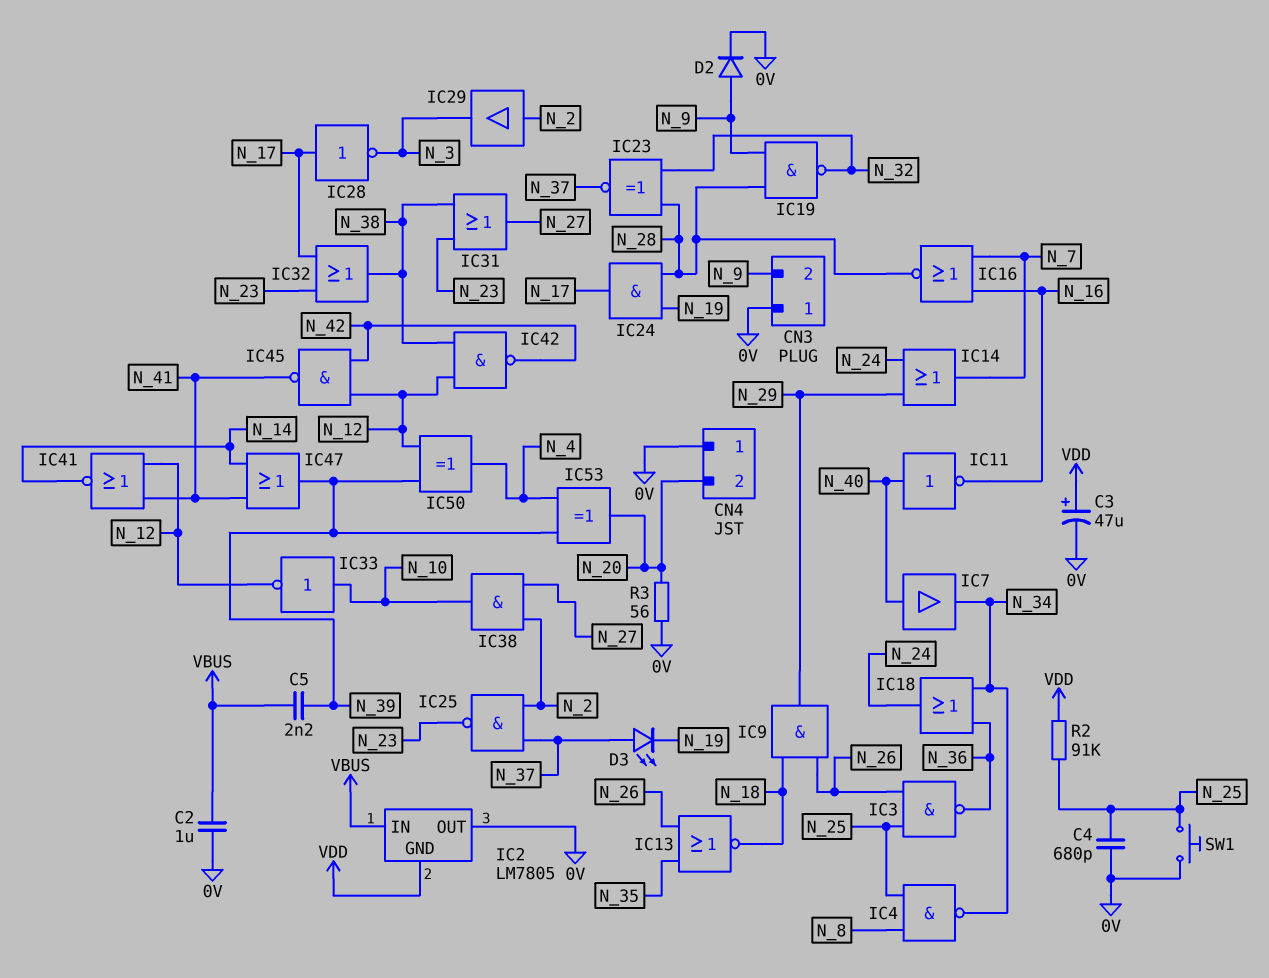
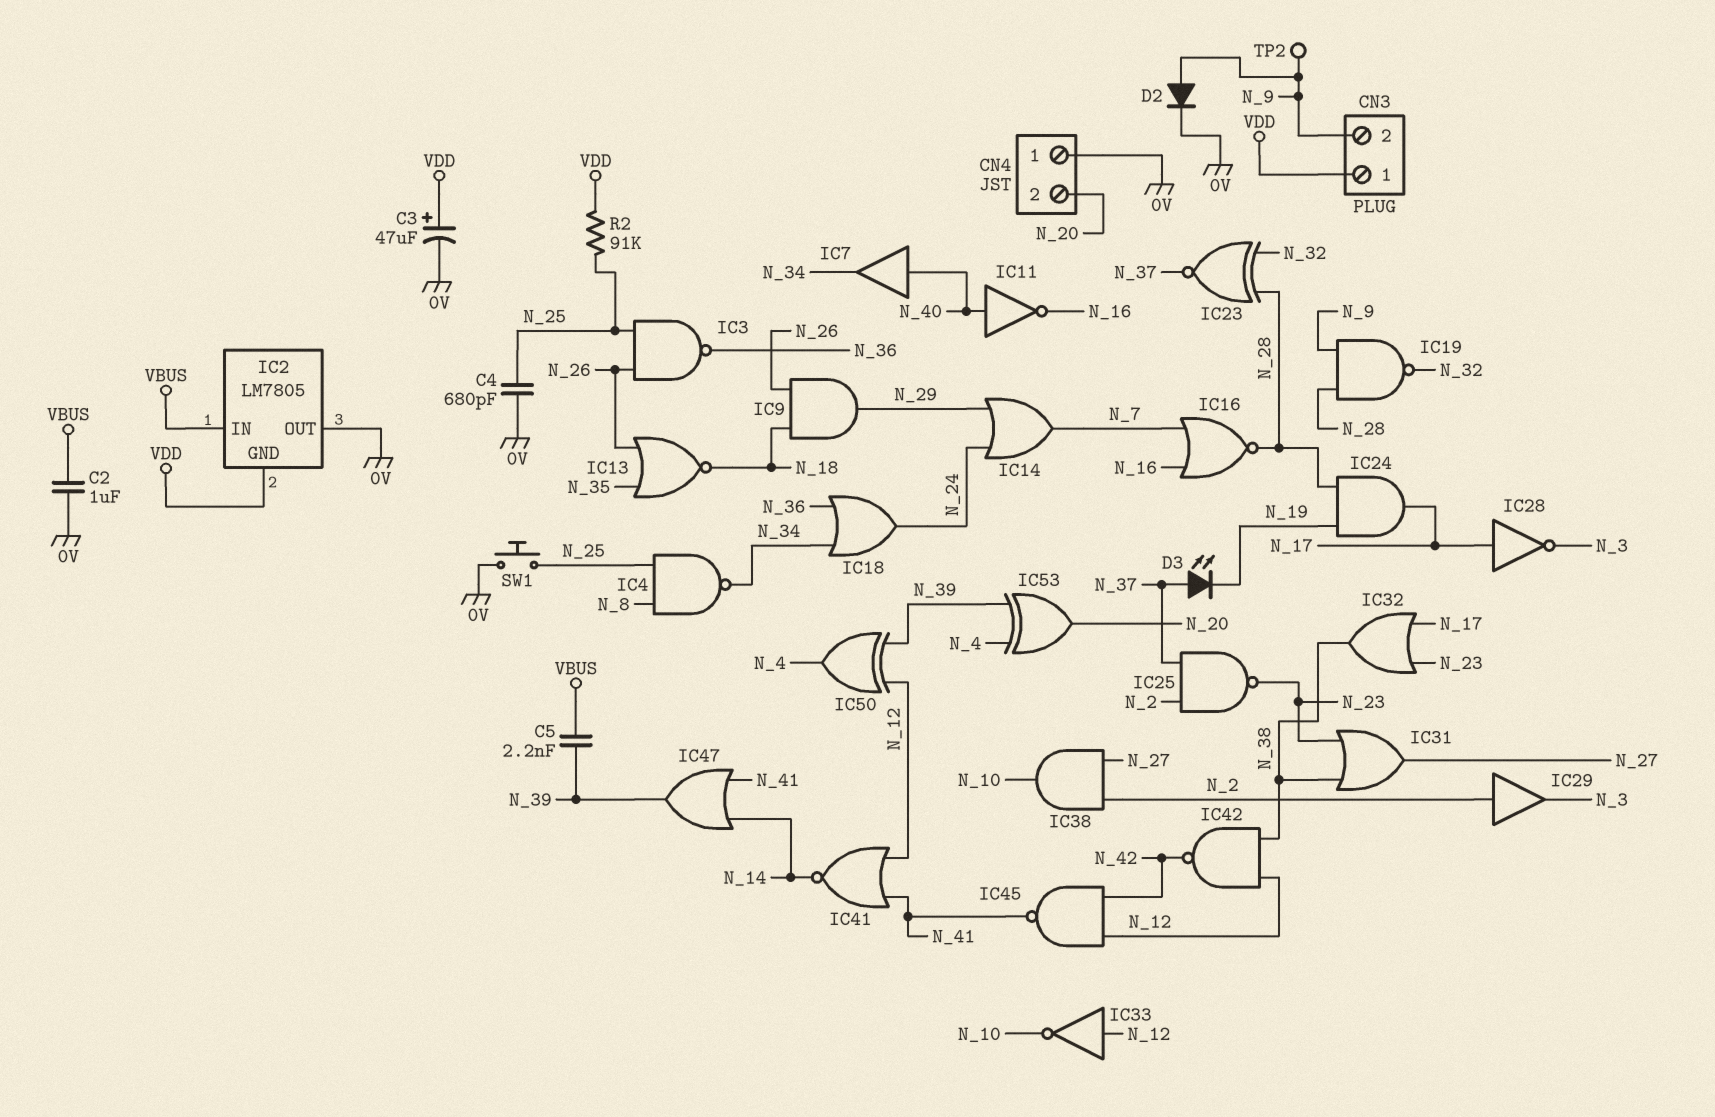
CN3 pin 1: 0V -> VDD
IC33: NOT (in N_10, out N_12) -> NOT (in N_12, out N_10)
R3: 56 (0V, N_20) -> none
TP2: none -> test point (N_9)

